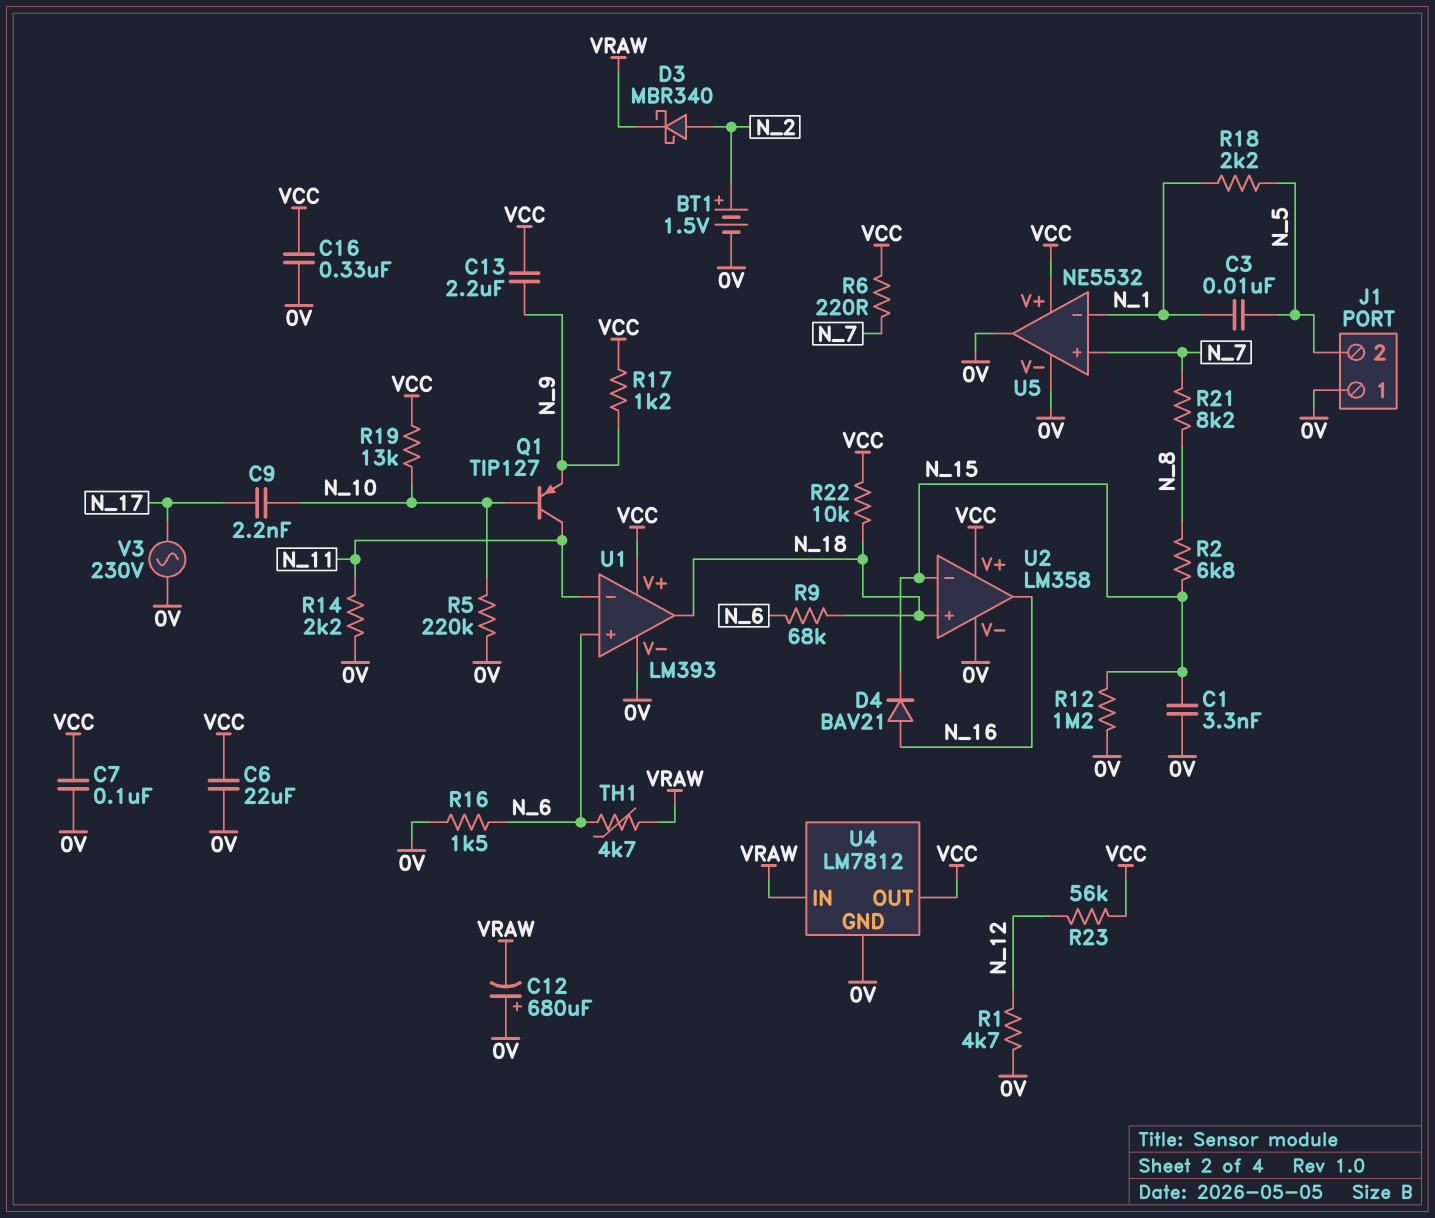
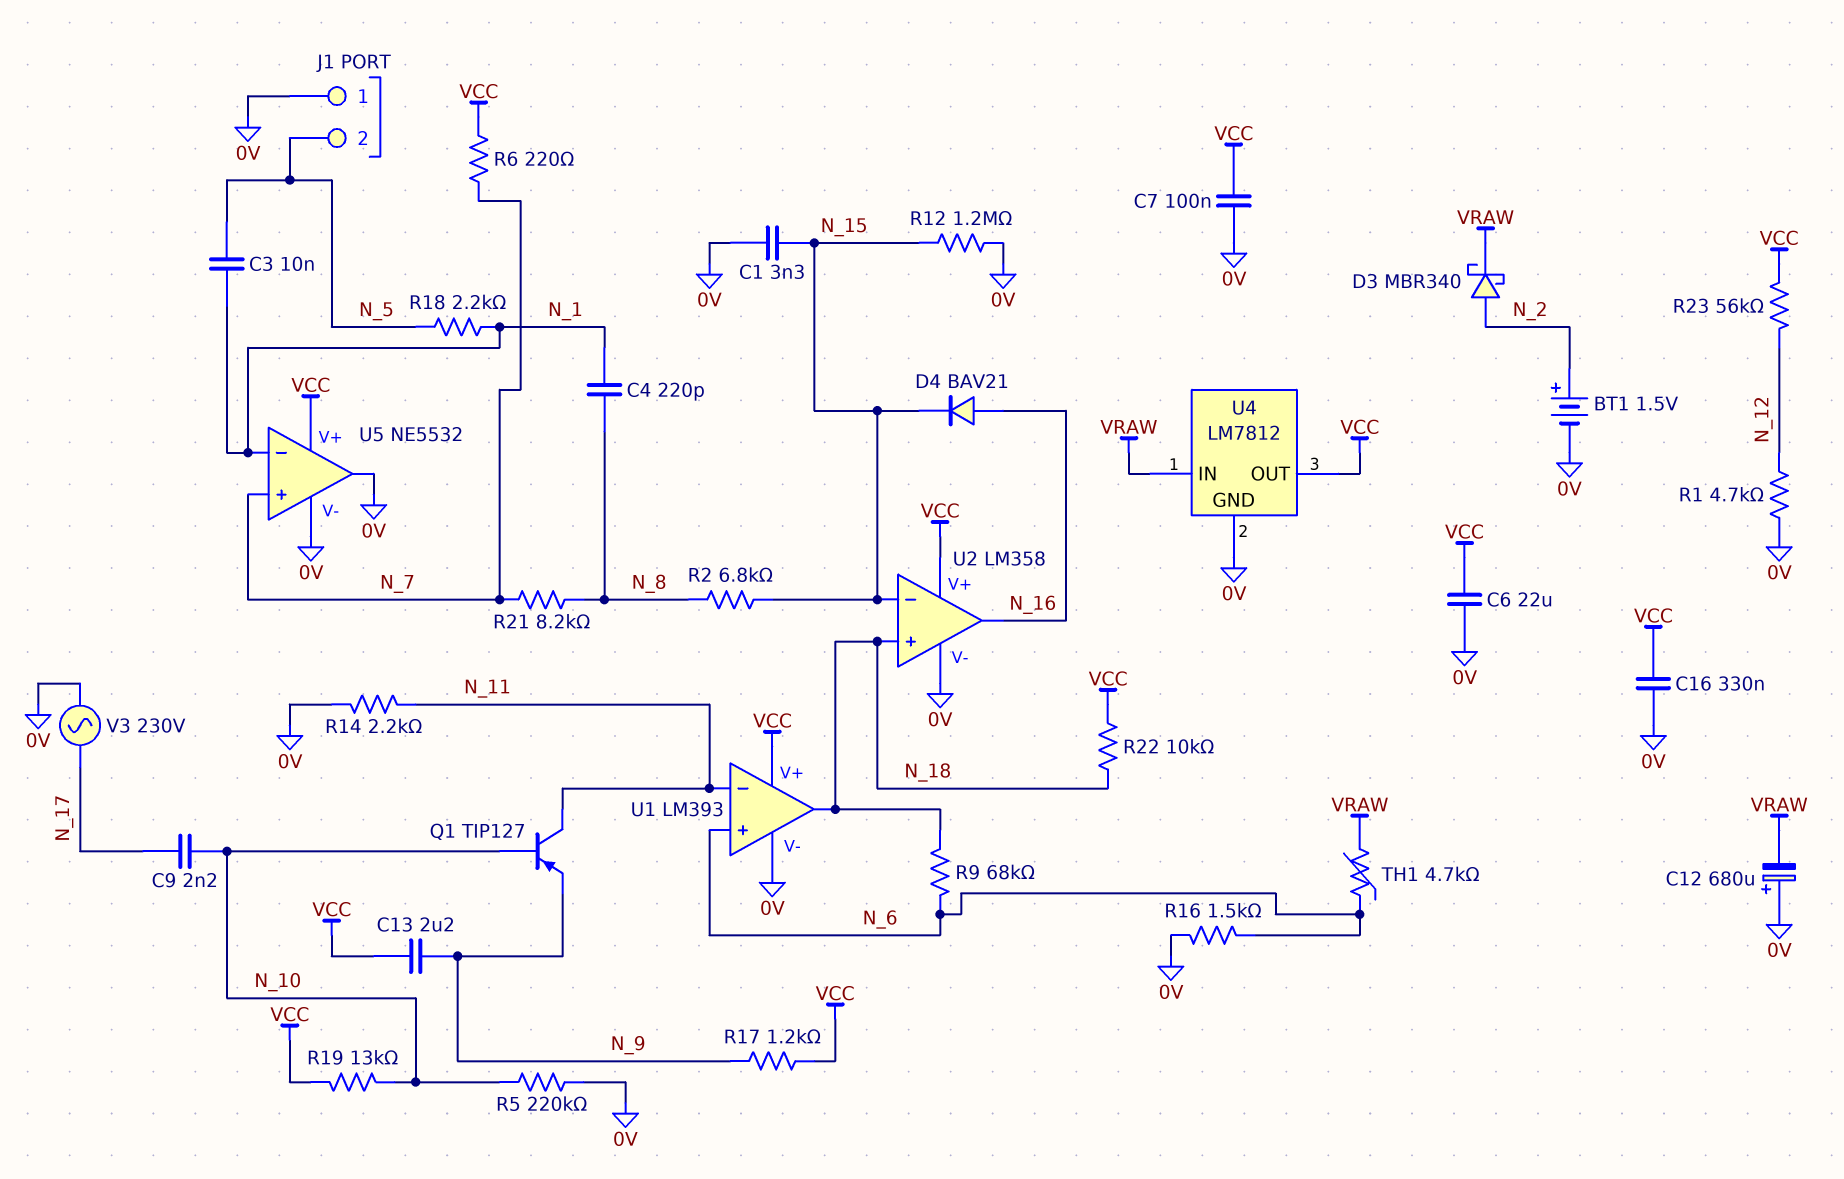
C4: none -> 220pF (N_1, N_8)

